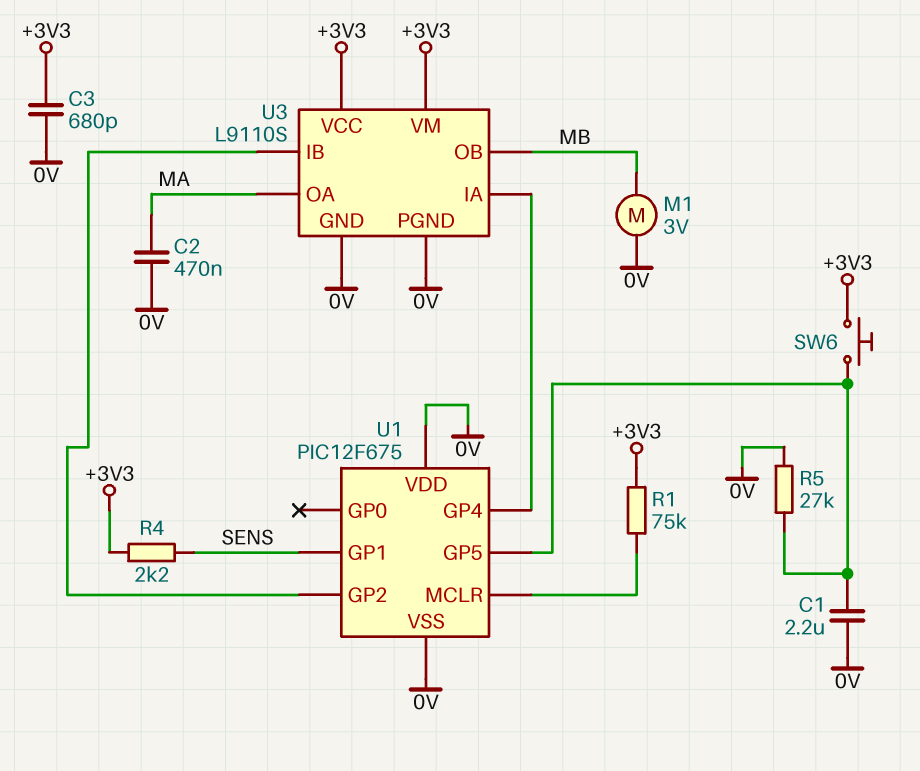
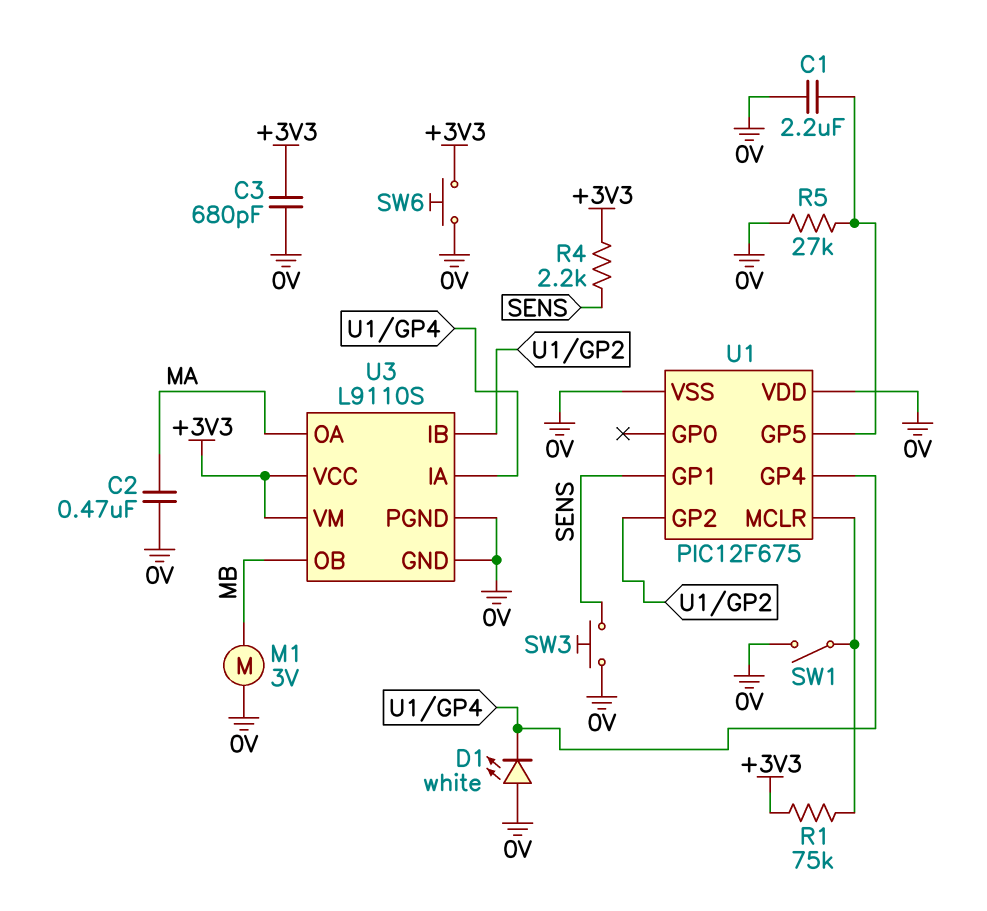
D1: none -> LED white (A 0V, K U1/GP4)
SW1: none -> switch (0V, U1/MCLR)
SW3: none -> button (0V, SENS)
SW6: button (+3V3, U1/GP5) -> button (+3V3, 0V)

